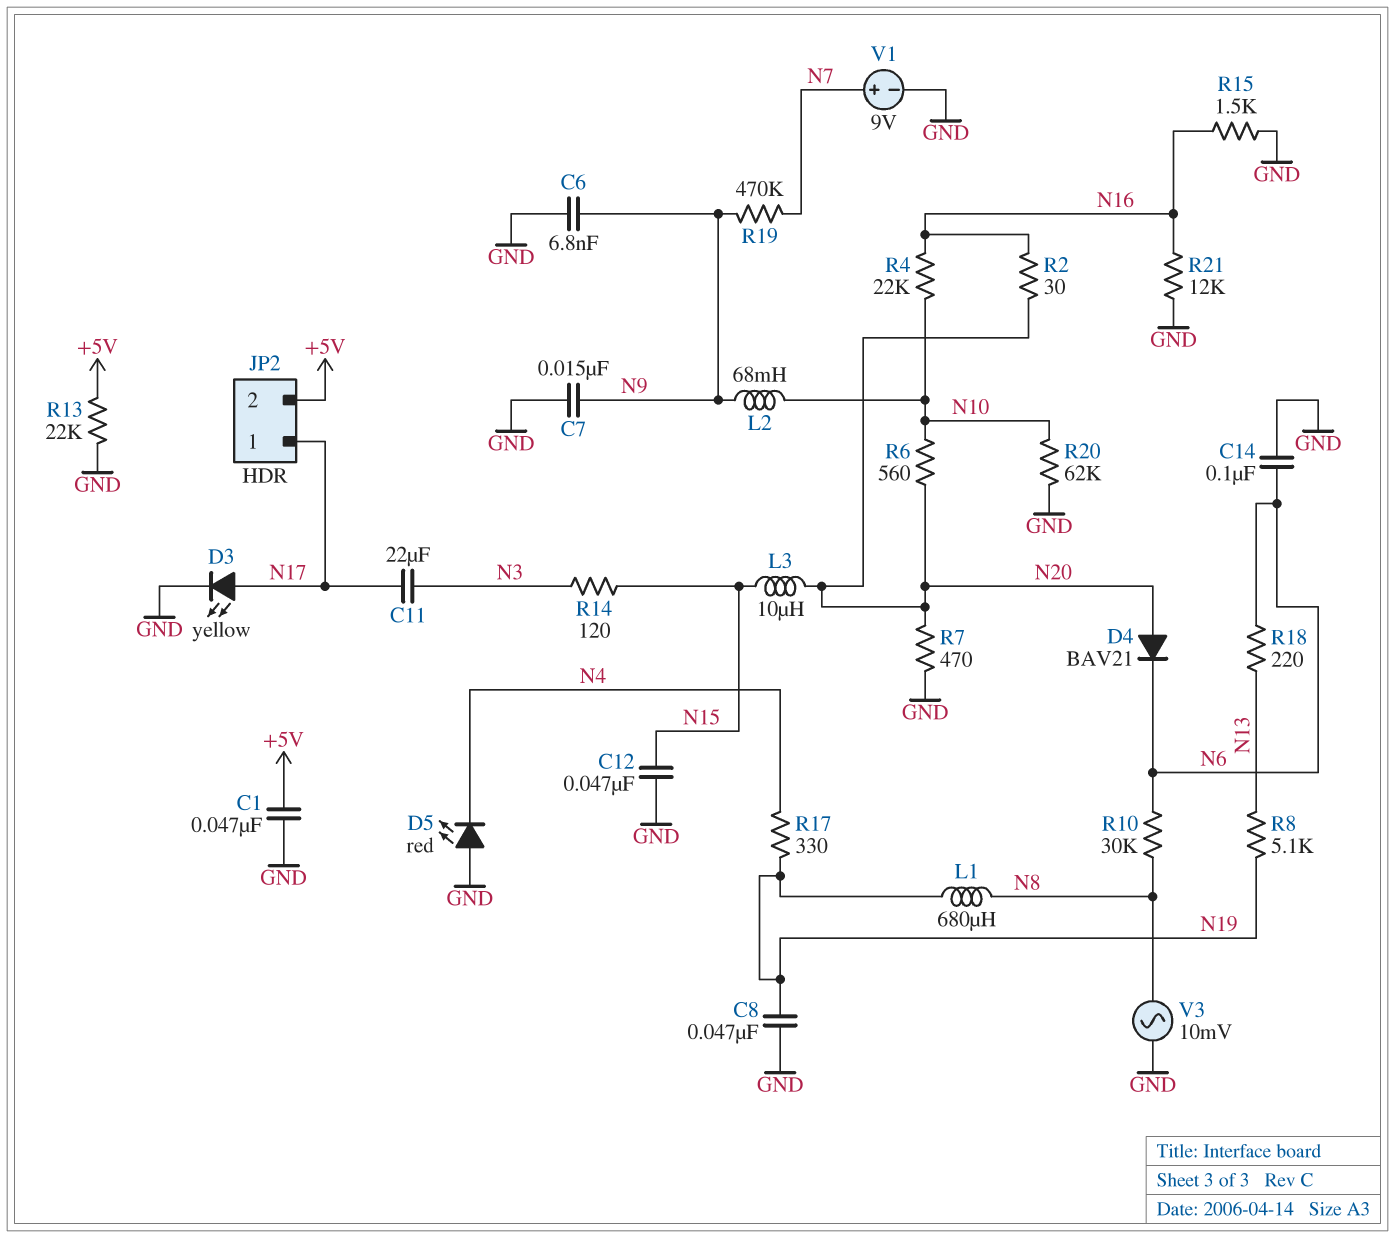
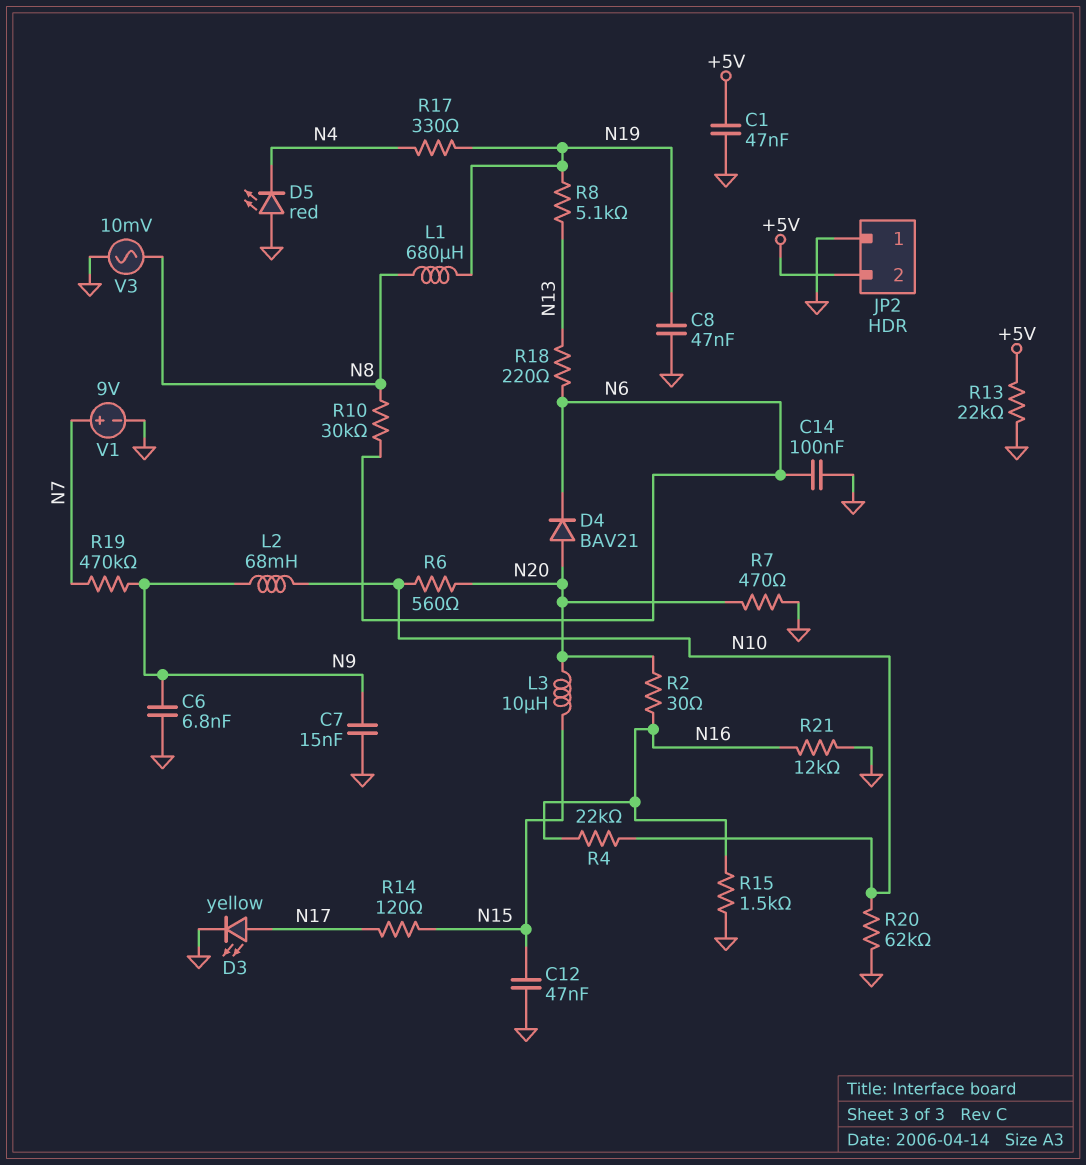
C11: 22uF (N3, N17) -> none
JP2 pin 1: N17 -> GND
R14: 120 (N3, N15) -> 120 (N15, N17)

